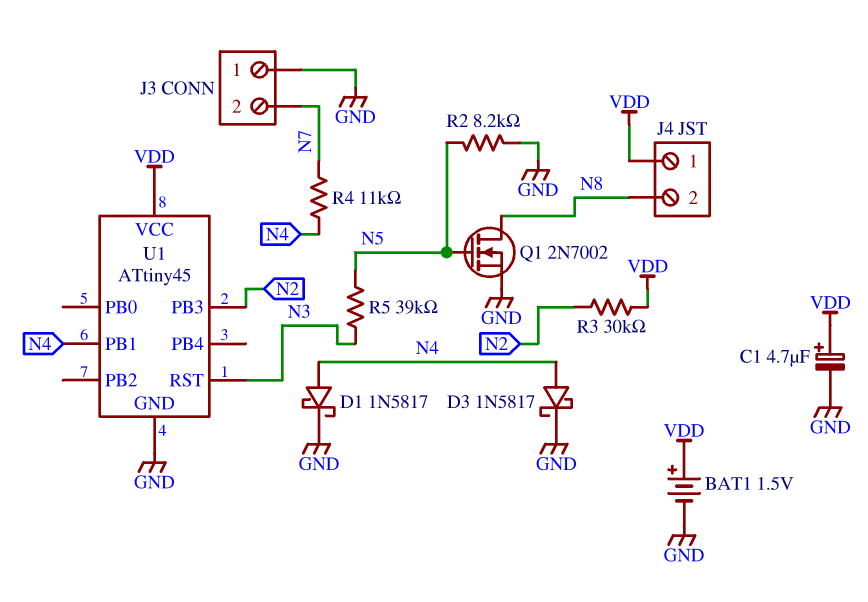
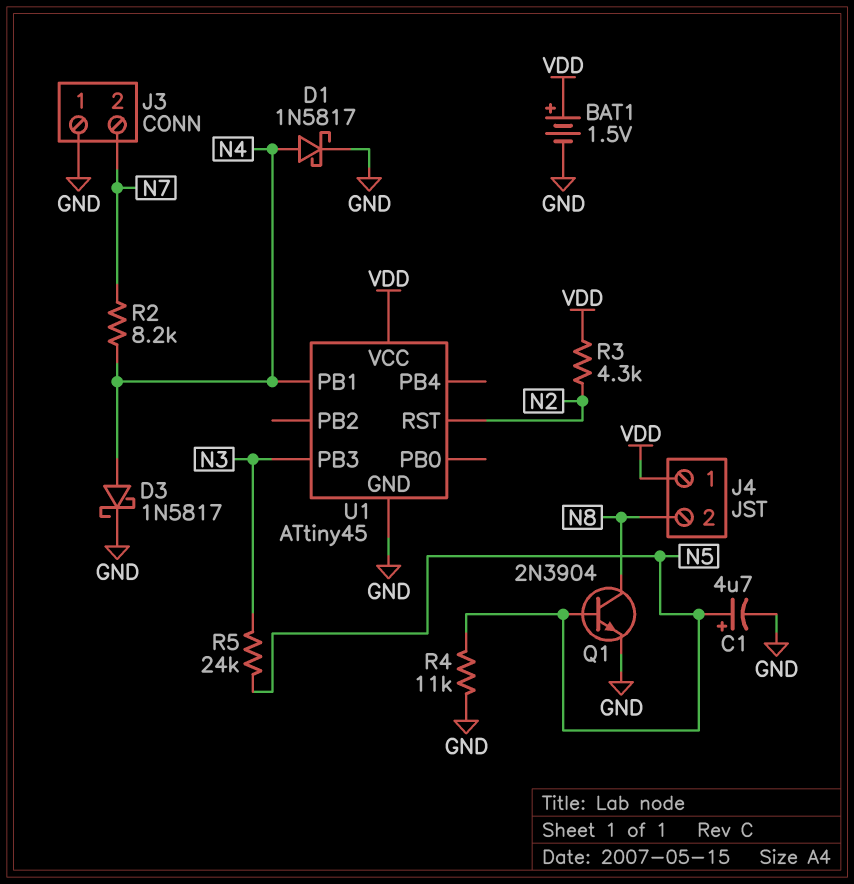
C1: 4.7uF (plus VDD, minus GND) -> 4.7uF (plus N5, minus GND)
Q1: NMOS 2N7002 (G N5, D N8, S GND) -> NPN 2N3904 (B N5, C N8, E GND)
R2: 8.2k (GND, N5) -> 8.2k (N4, N7)
R3: 30k (N2, VDD) -> 4.3k (N2, VDD)
R4: 11k (N4, N7) -> 11k (GND, N5)
R5: 39k (N3, N5) -> 24k (N3, N5)
U1 pin PB3: N2 -> N3
U1 pin RST: N3 -> N2

